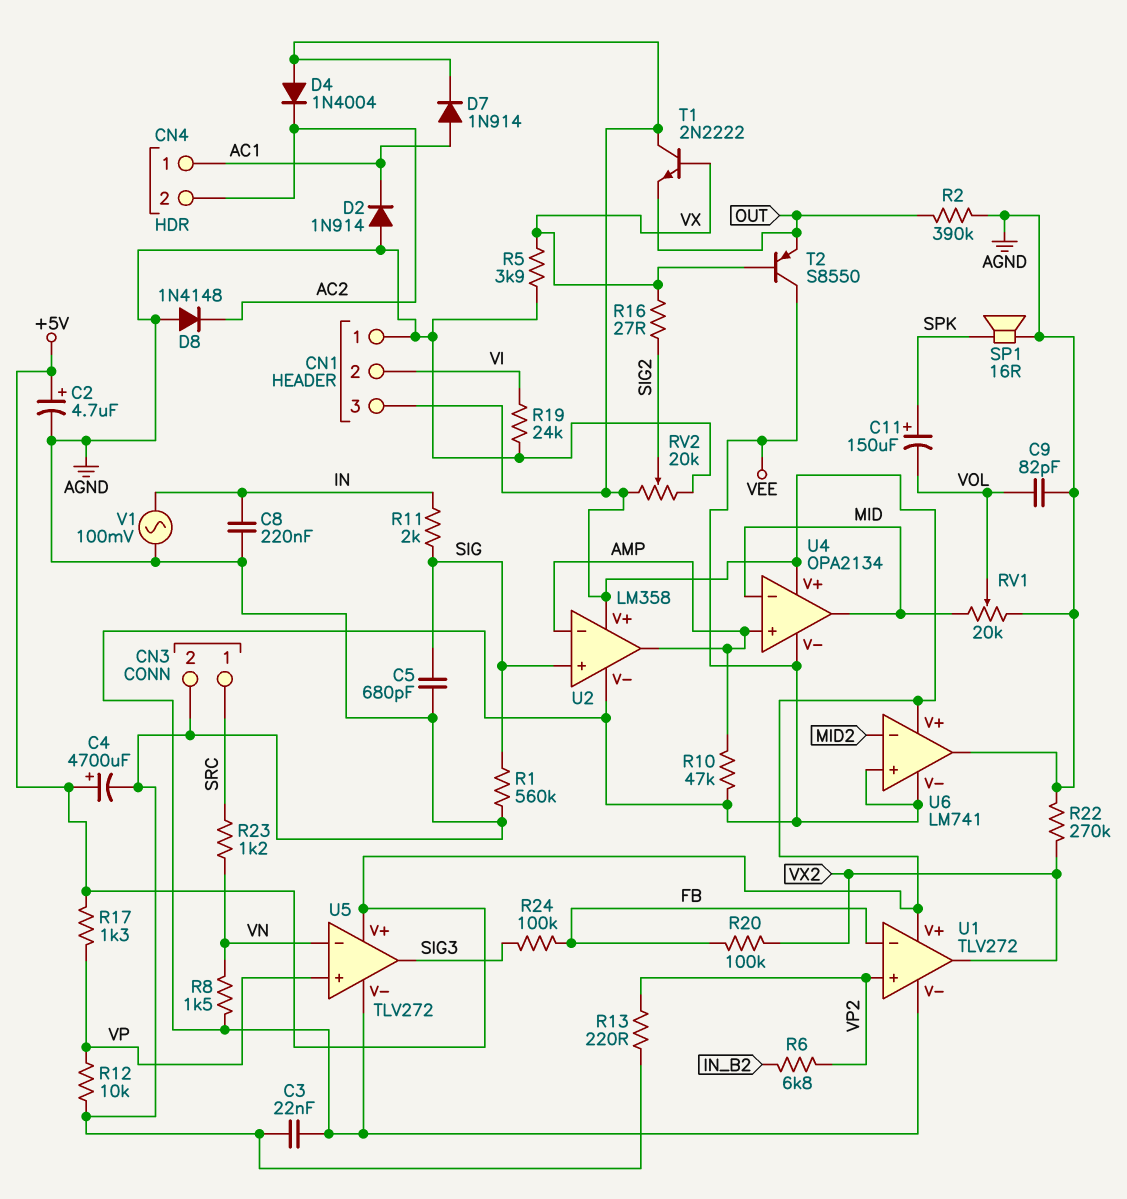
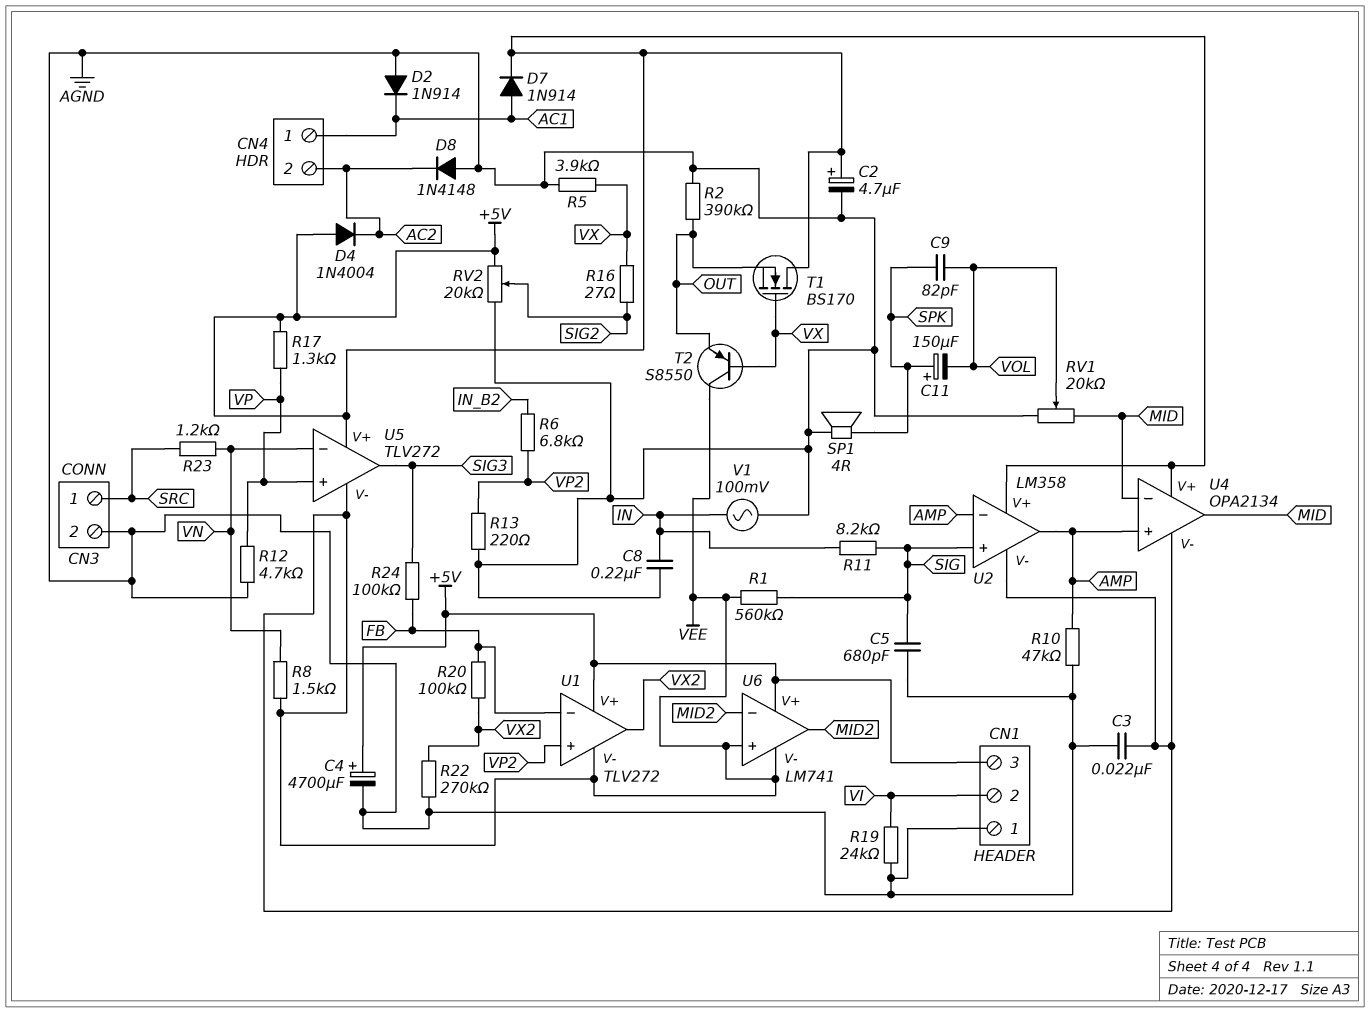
C9: 82pF (AGND, VOL) -> 82pF (SPK, VOL)
R1: 560k (AGND, SIG) -> 560k (SIG, VEE)
R10: 47k (AMP, VEE) -> 47k (AGND, AMP)
R11: 2k (IN, SIG) -> 8.2k (IN, SIG)
R12: 10k (AGND, VP) -> 4.7k (AGND, VP)
SP1: speaker 16R (AGND, SPK) -> speaker 4R (AGND, SPK)
T1: NPN 2N2222 (B VX, C +5V, E OUT) -> NMOS BS170 (G VX, D +5V, S OUT)
U6 pin out: AGND -> MID2

